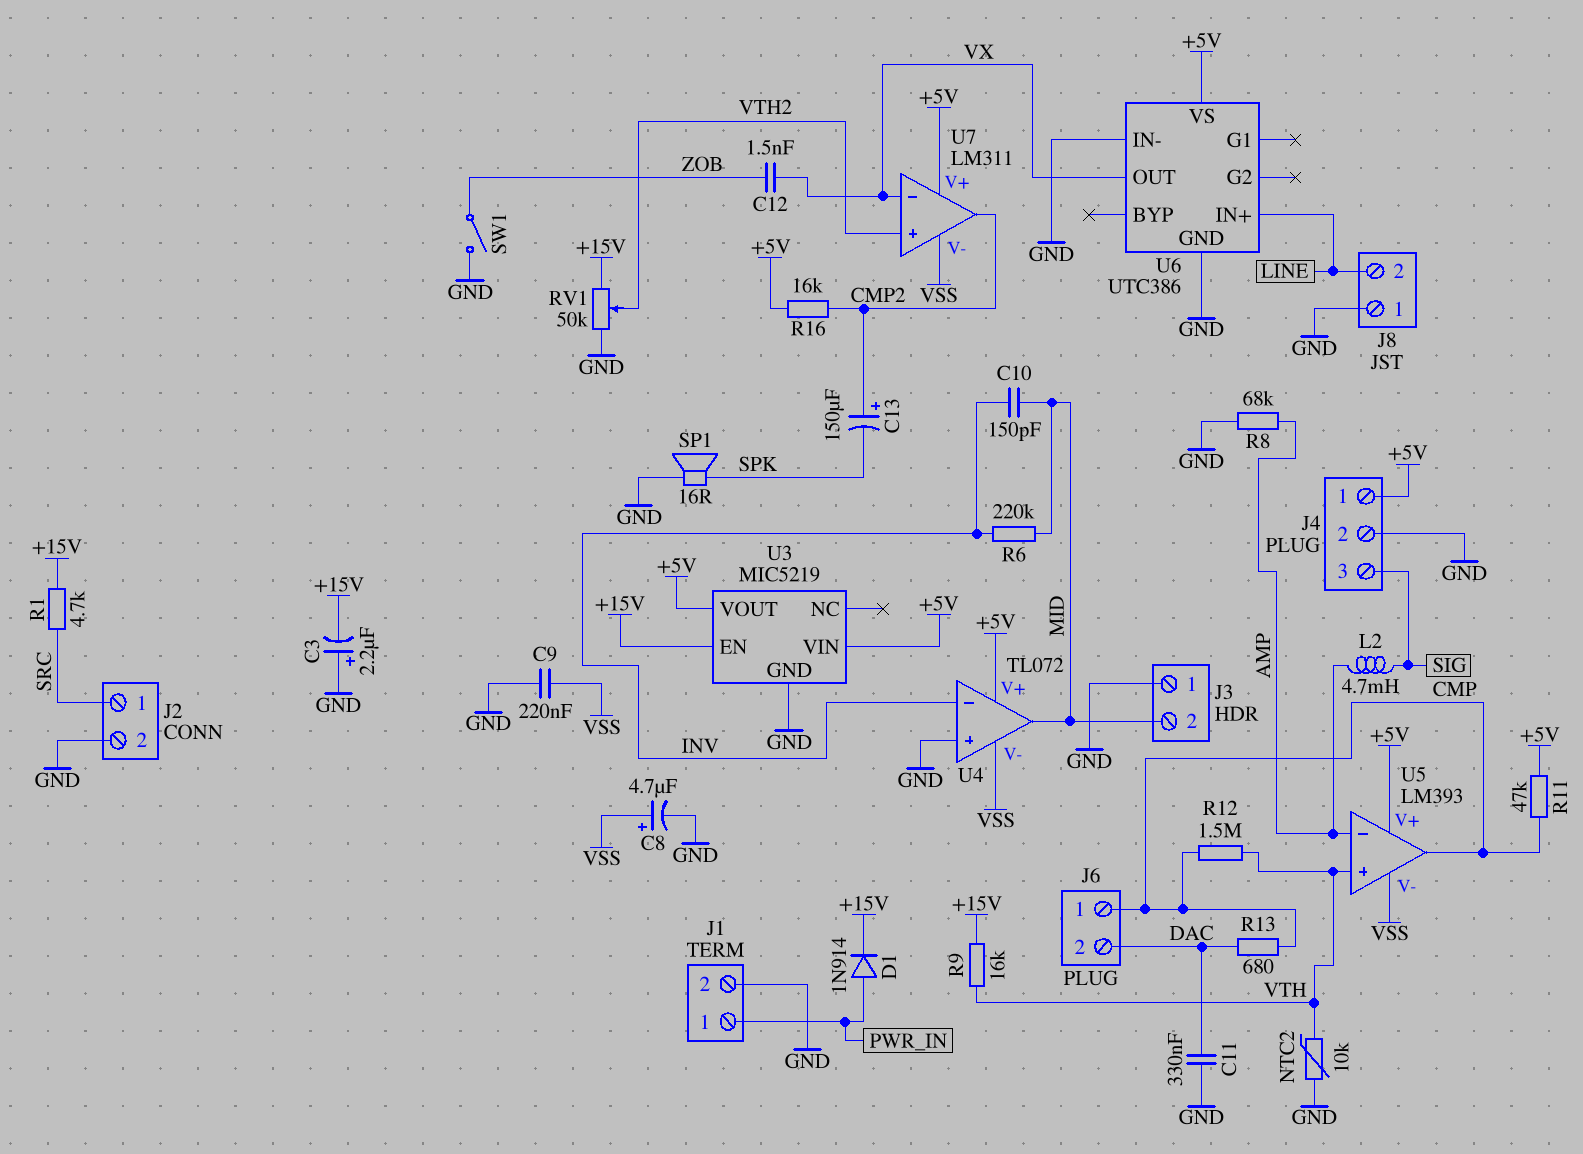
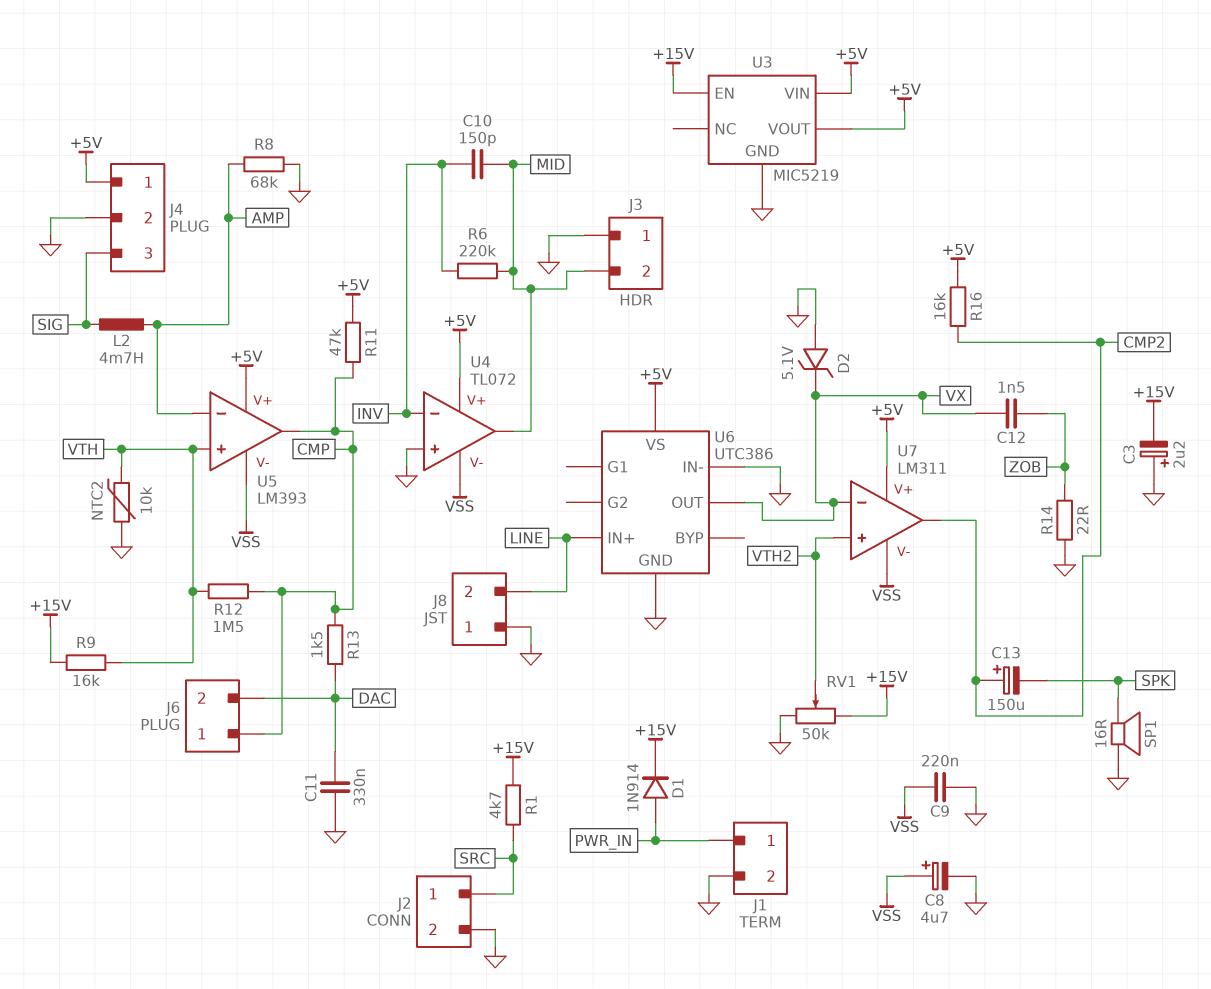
D2: none -> zener 5.1V (A GND, K VX)
R13: 680 (CMP, DAC) -> 1.5k (CMP, DAC)
R14: none -> 22 (GND, ZOB)
SW1: switch (GND, ZOB) -> none

